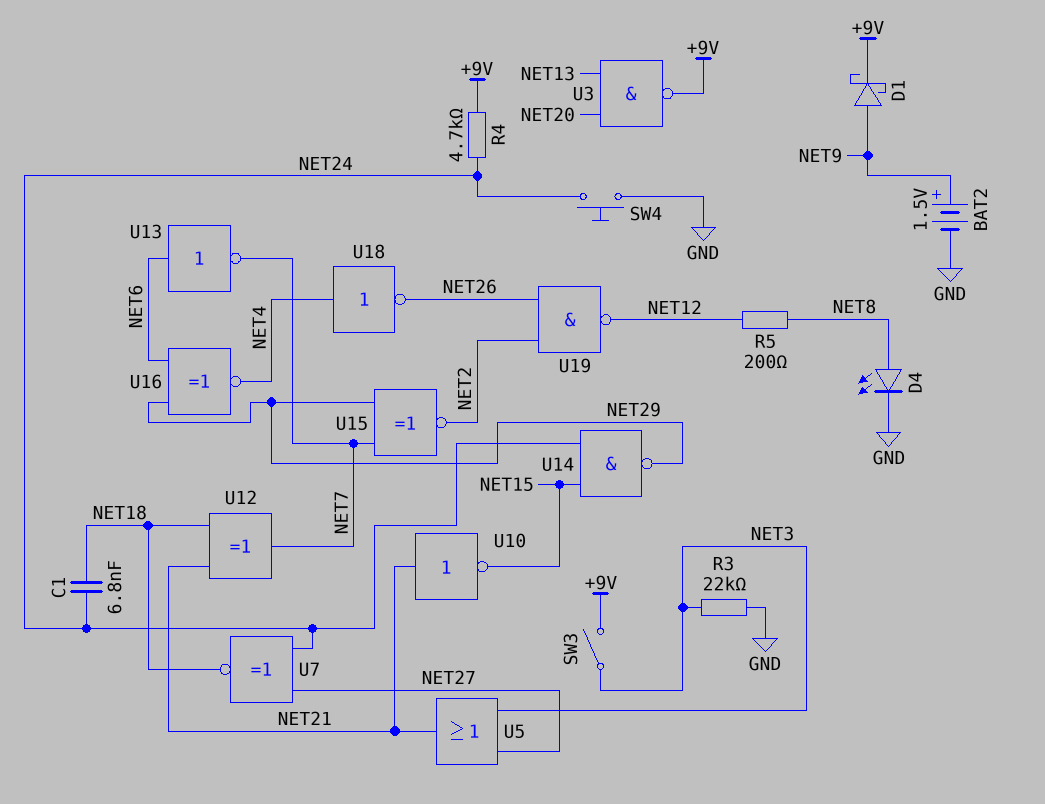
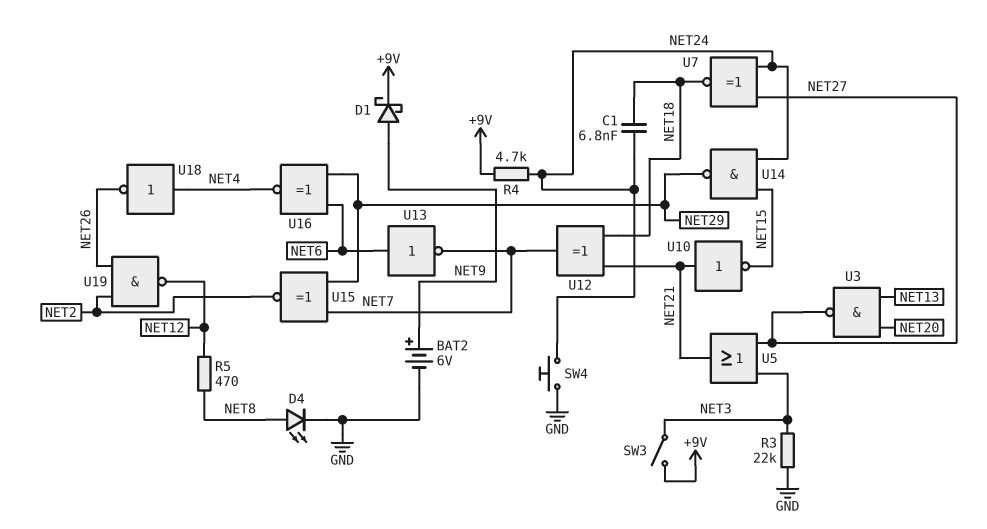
BAT2: 1.5V (plus NET9, minus GND) -> 6V (plus NET9, minus GND)
R5: 200 (NET8, NET12) -> 470 (NET8, NET12)
U3: NAND (in NET13, in NET20, out +9V) -> NAND (in NET13, in NET20, out NET27)

